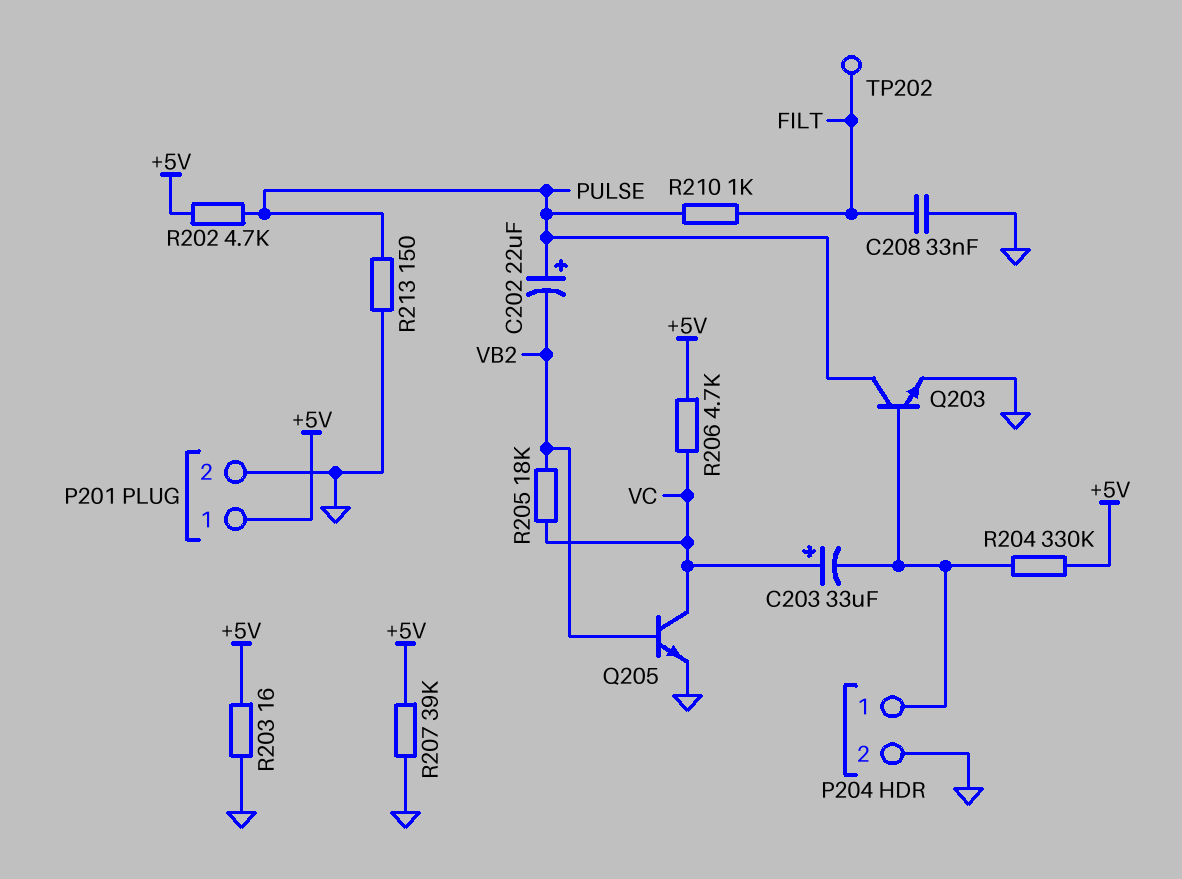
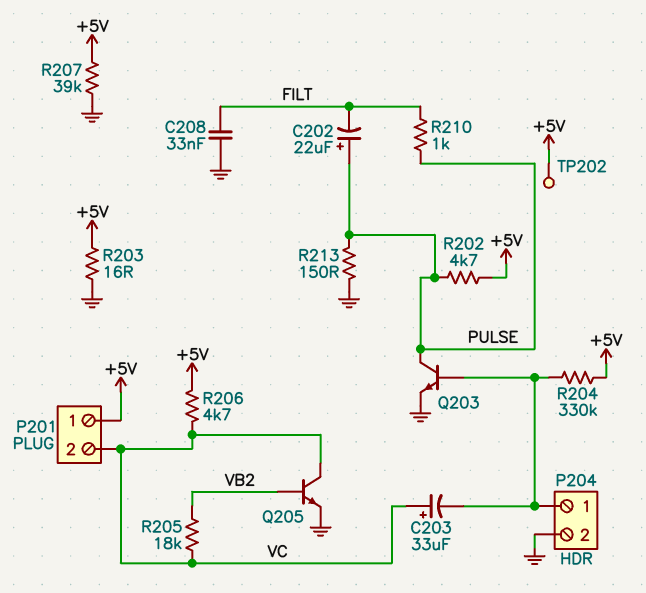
C202: 22uF (plus PULSE, minus VB2) -> 22uF (plus PULSE, minus FILT)
P201 pin 2: GND -> VC
TP202: test point (FILT) -> test point (+5V)

